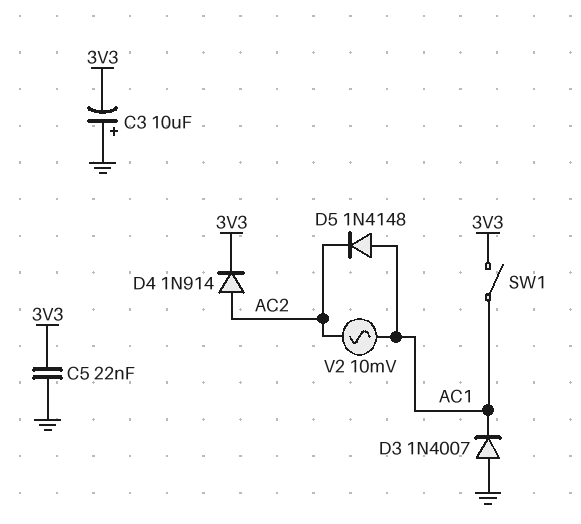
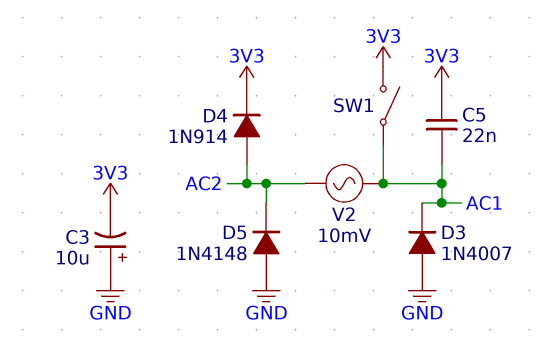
C5: 22nF (3V3, GND) -> 22nF (3V3, AC1)
D5: diode 1N4148 (A AC1, K AC2) -> diode 1N4148 (A GND, K AC2)

